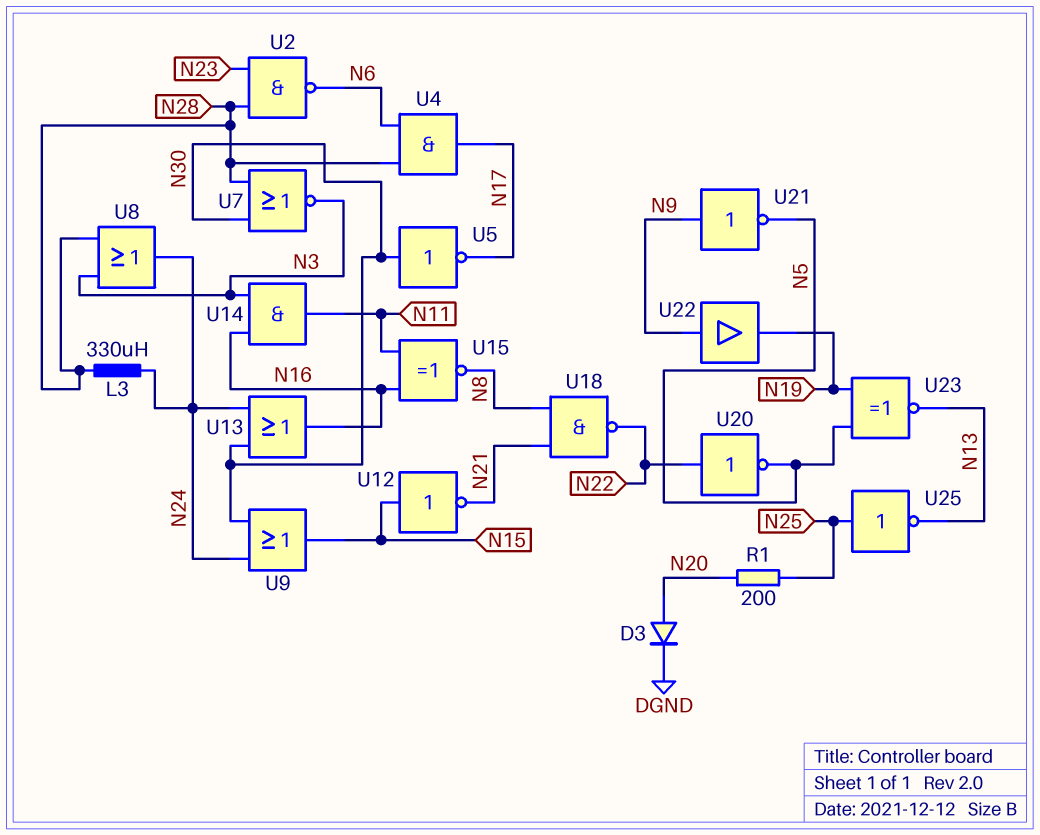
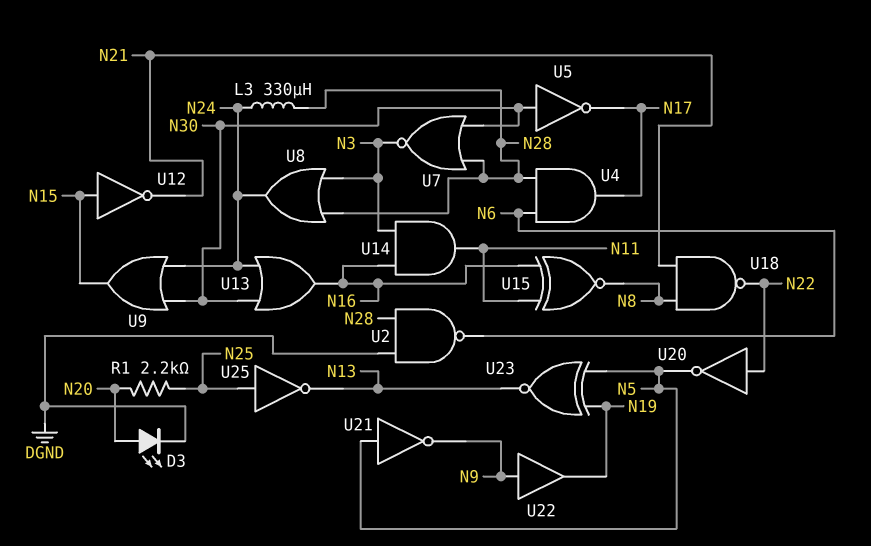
D3: diode (A N20, K DGND) -> LED (A N20, K DGND)
R1: 200 (N20, N25) -> 2.2k (N20, N25)
U2: NAND (in N23, in N28, out N6) -> NAND (in DGND, in N28, out N6)
U21: NOT (in N9, out N5) -> NOT (in N5, out N9)

